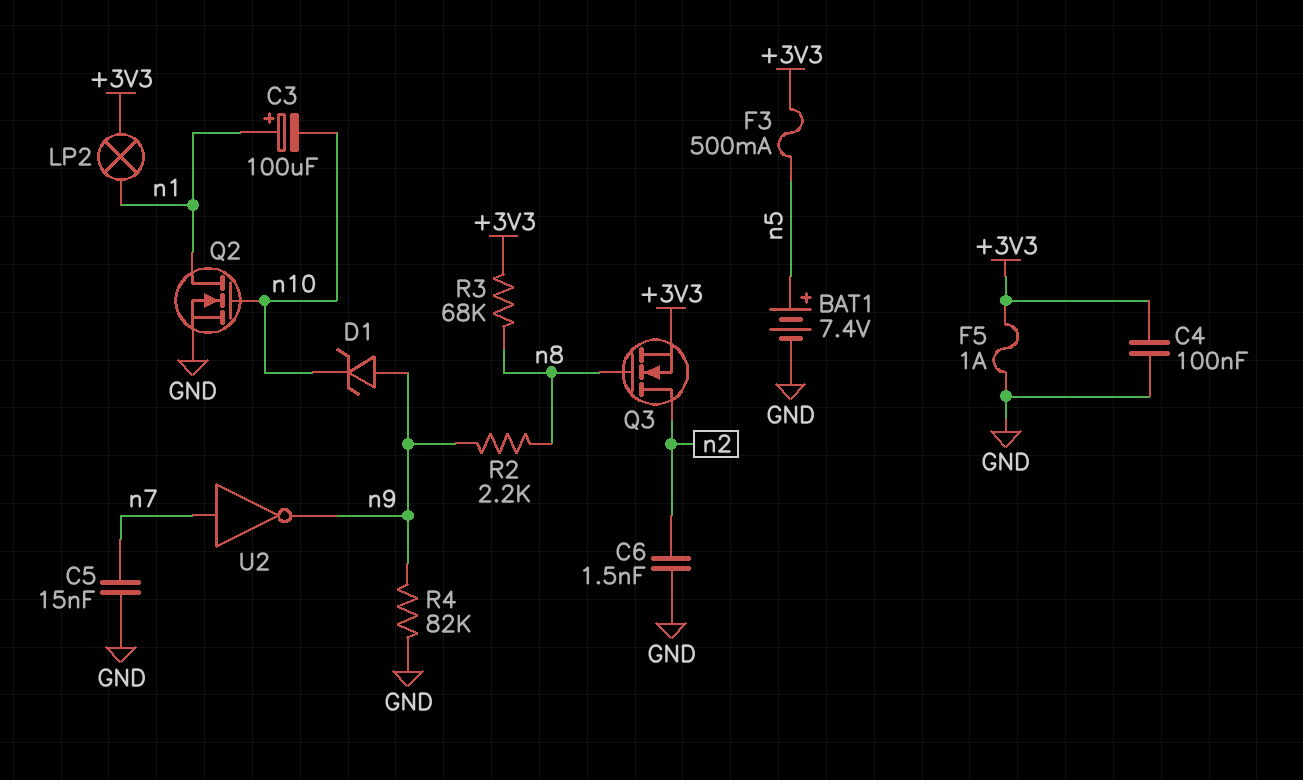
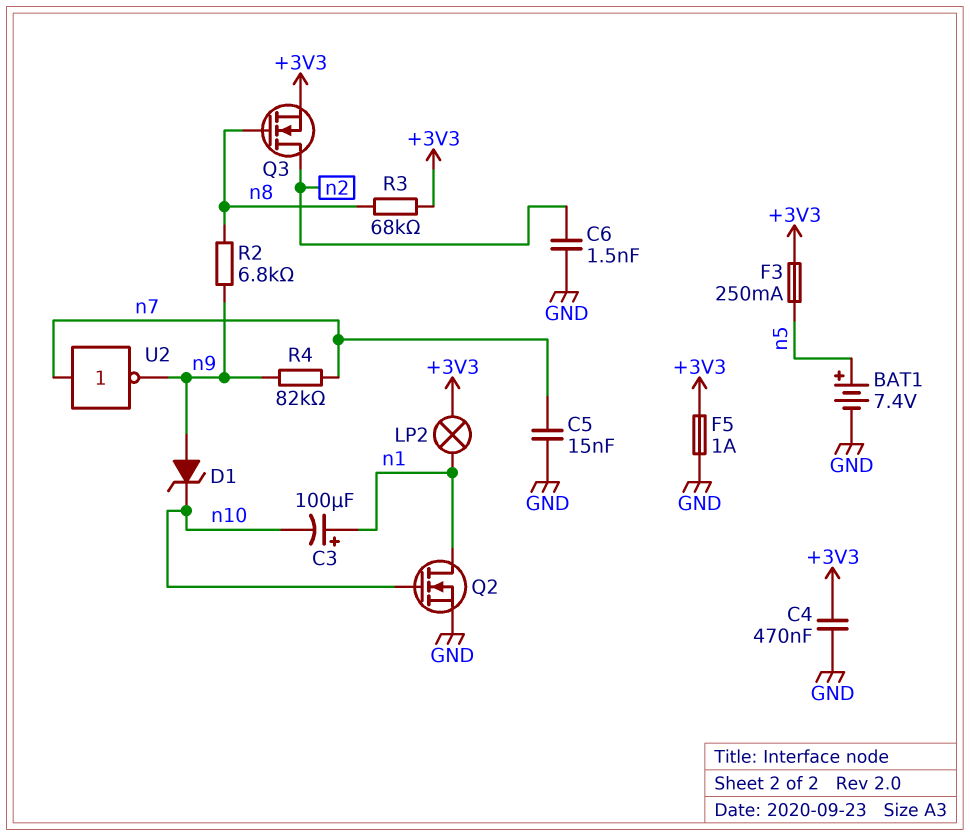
C4: 100nF (+3V3, GND) -> 470nF (+3V3, GND)
F3: 500mA (+3V3, n5) -> 250mA (+3V3, n5)
R2: 2.2k (n8, n9) -> 6.8k (n8, n9)
R4: 82k (GND, n9) -> 82k (n7, n9)

